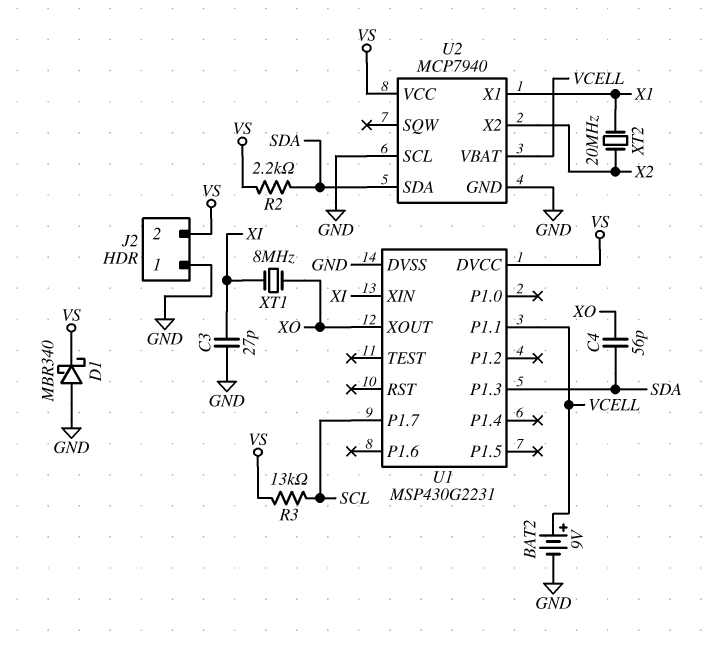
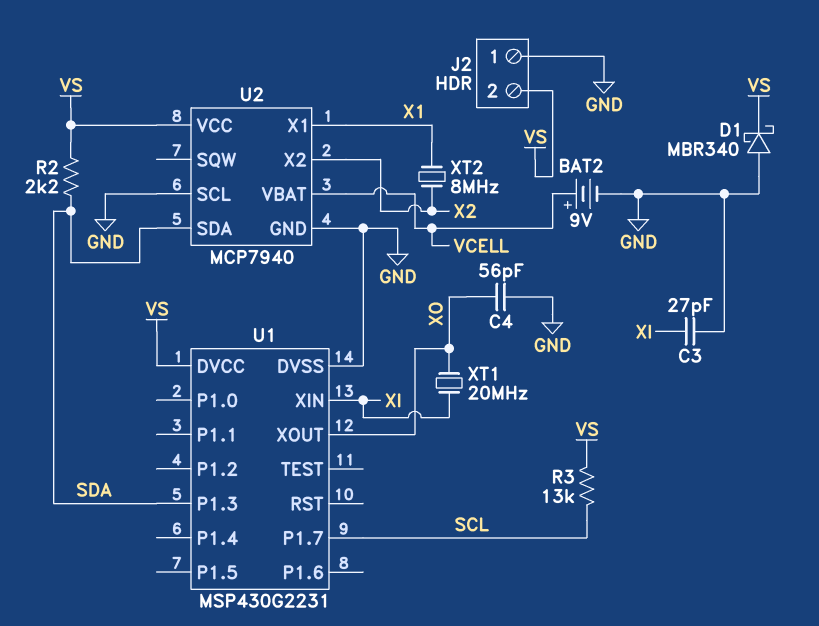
C4: 56pF (SDA, XO) -> 56pF (GND, XO)
U1 pin P1.1: VCELL -> none
XT1: 8MHz (XI, XO) -> 20MHz (XI, XO)
XT2: 20MHz (X1, X2) -> 8MHz (X1, X2)

